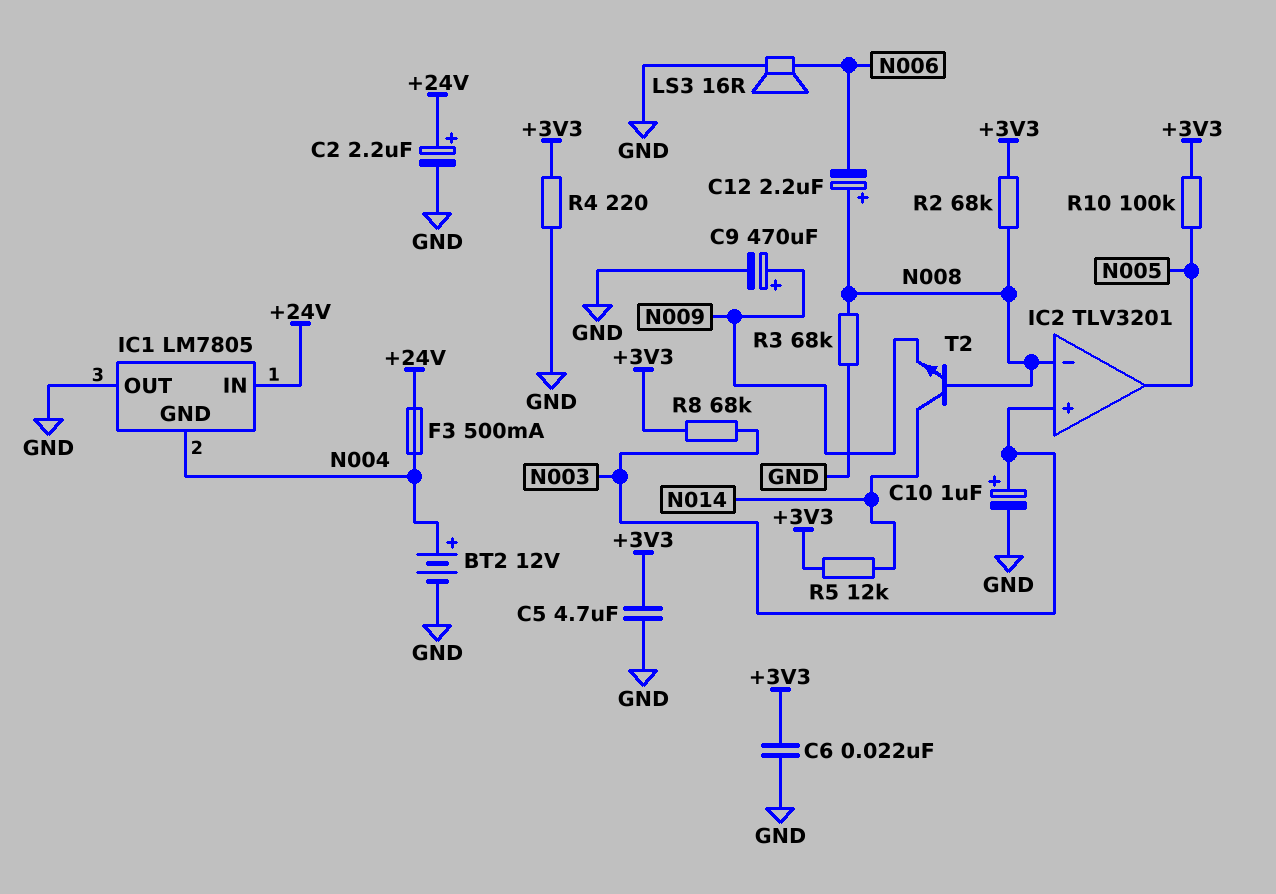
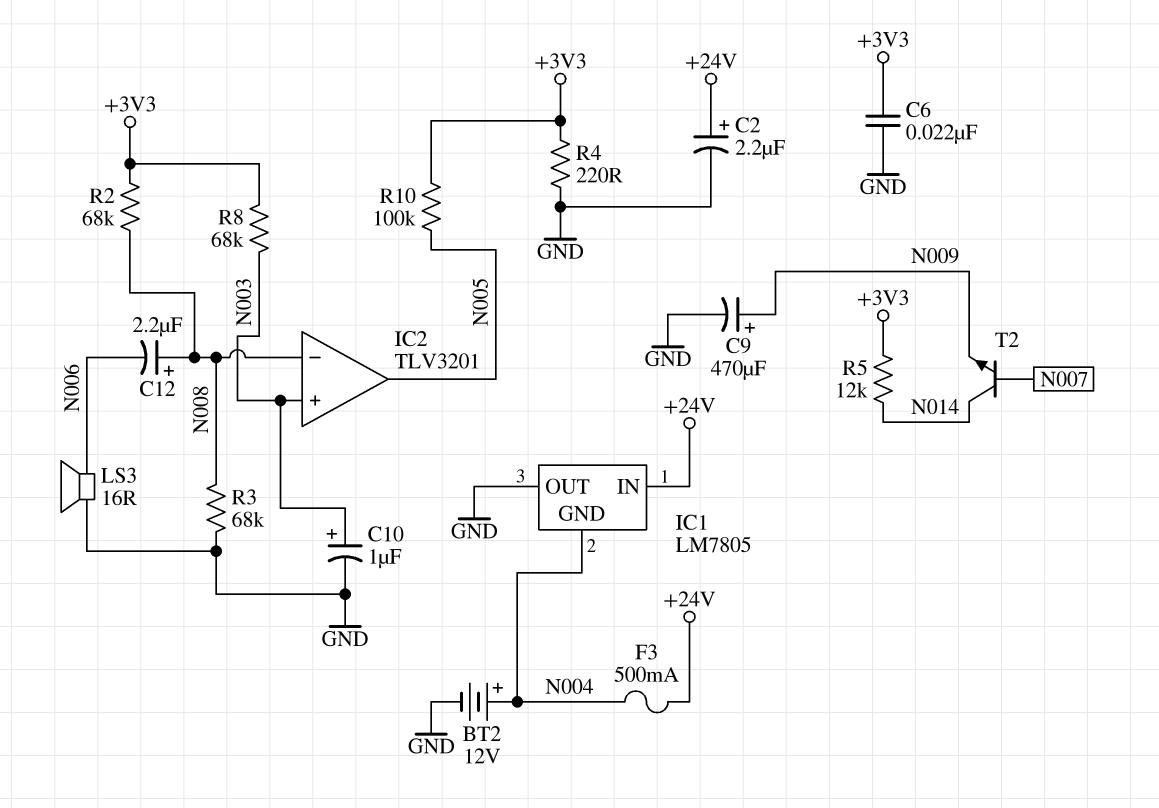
C5: 4.7uF (+3V3, GND) -> none
T2: NPN (B N008, C N014, E N009) -> NPN (B N007, C N014, E N009)

